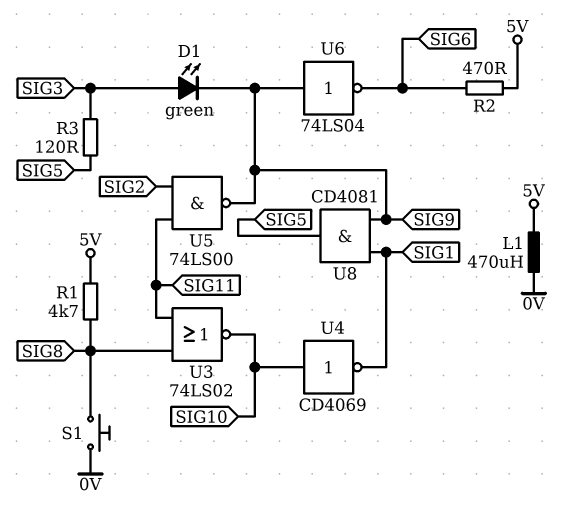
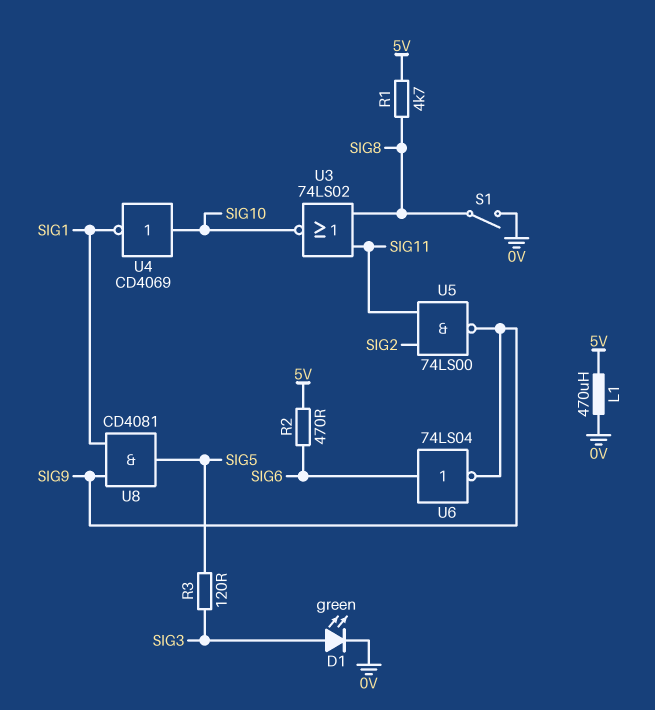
D1: LED green (A SIG3, K SIG9) -> LED green (A SIG3, K 0V)
S1: button (0V, SIG8) -> switch (0V, SIG8)
U6: NOT 74LS04 (in SIG9, out SIG6) -> NOT 74LS04 (in SIG6, out SIG9)

